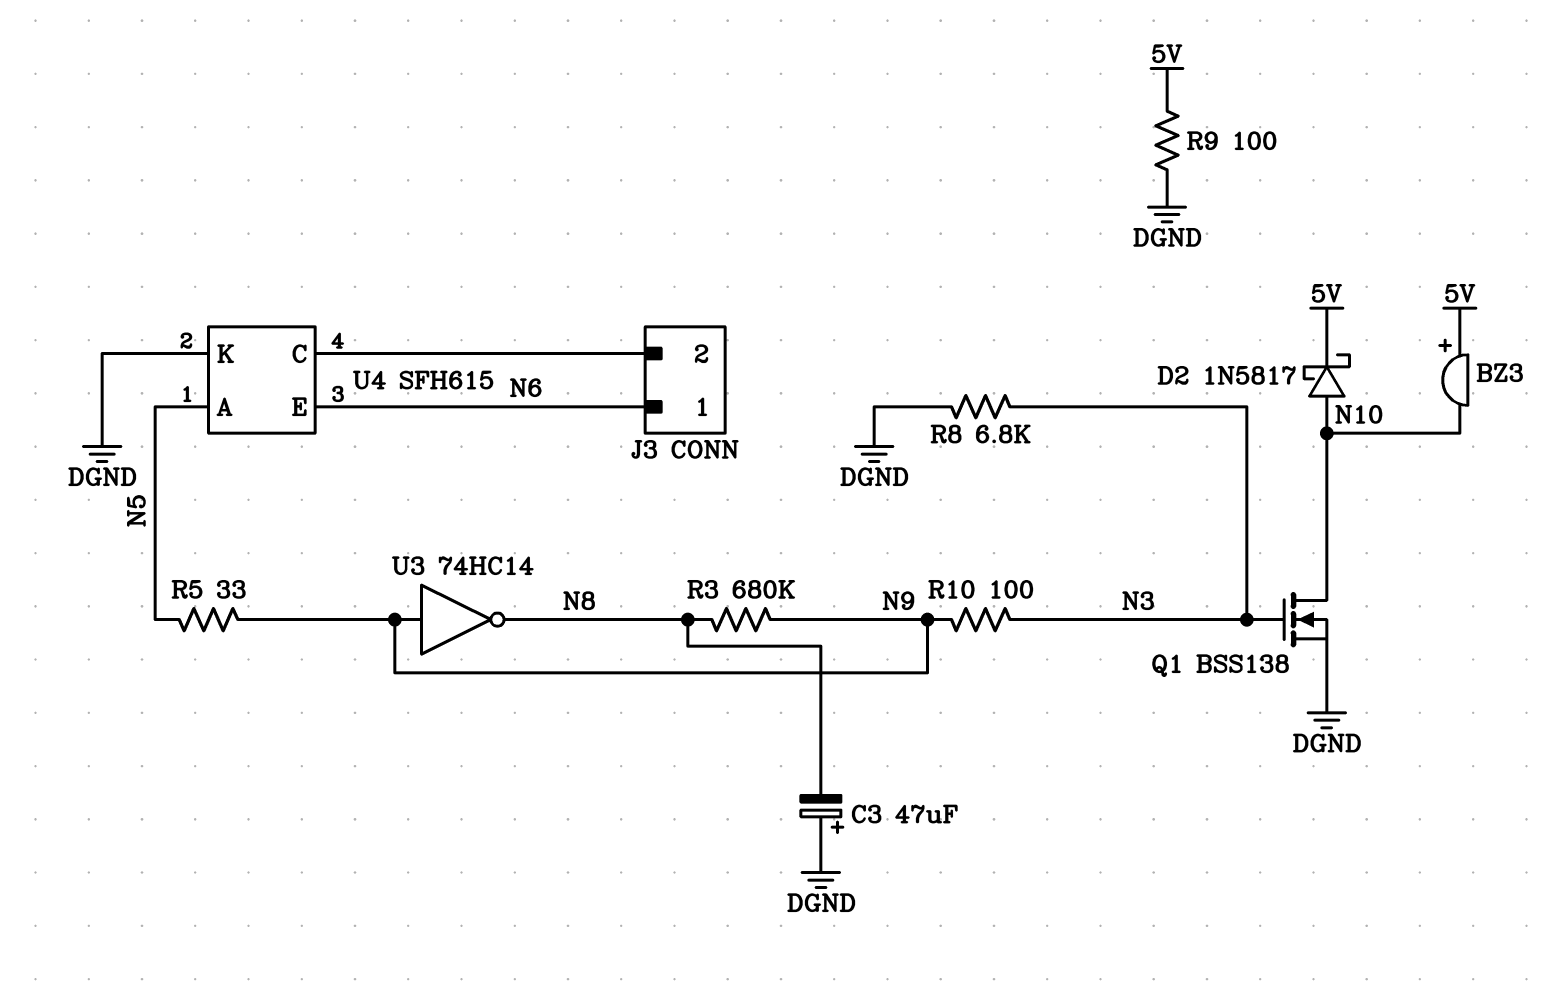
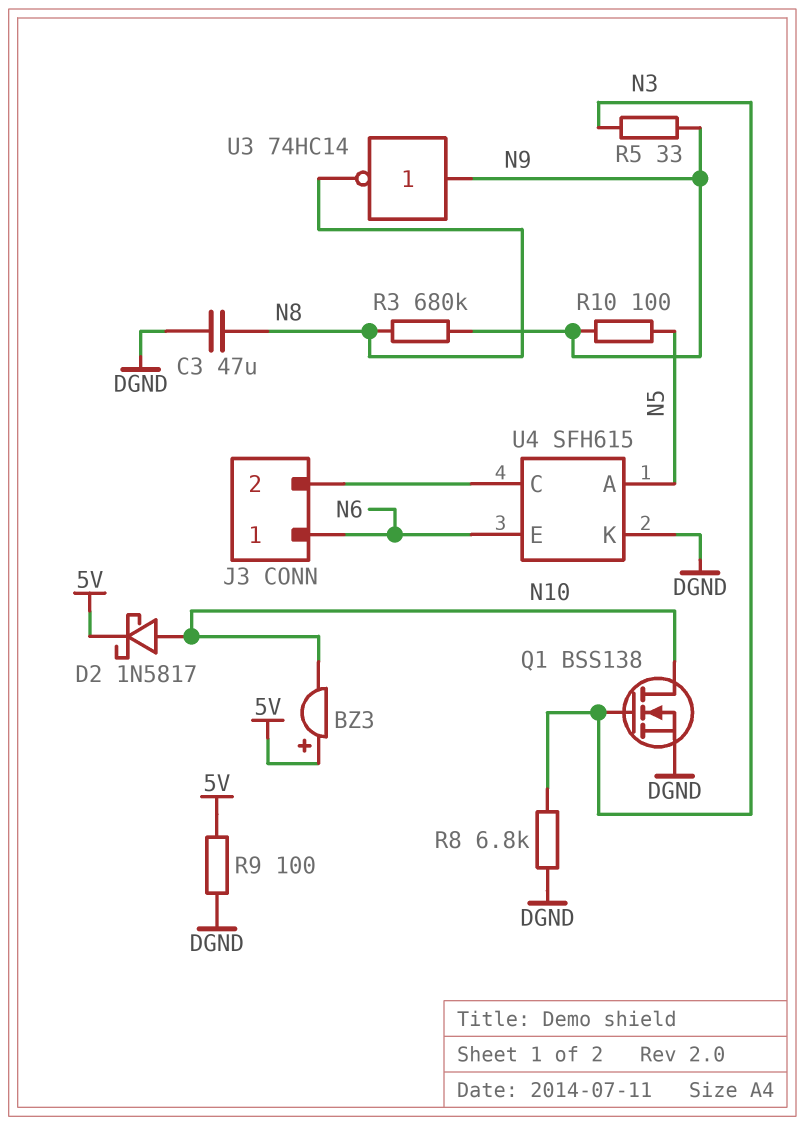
C3: 47uF (plus DGND, minus N8) -> 47uF (DGND, N8)
R5: 33 (N5, N9) -> 33 (N3, N9)
R10: 100 (N3, N9) -> 100 (N5, N9)

